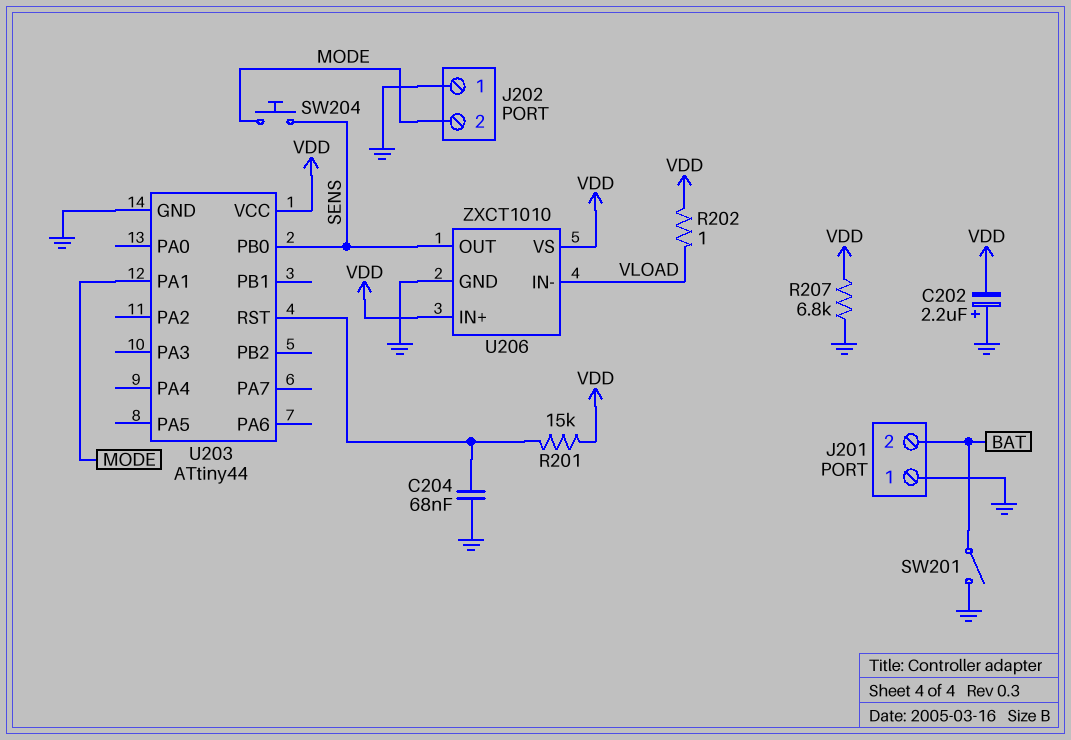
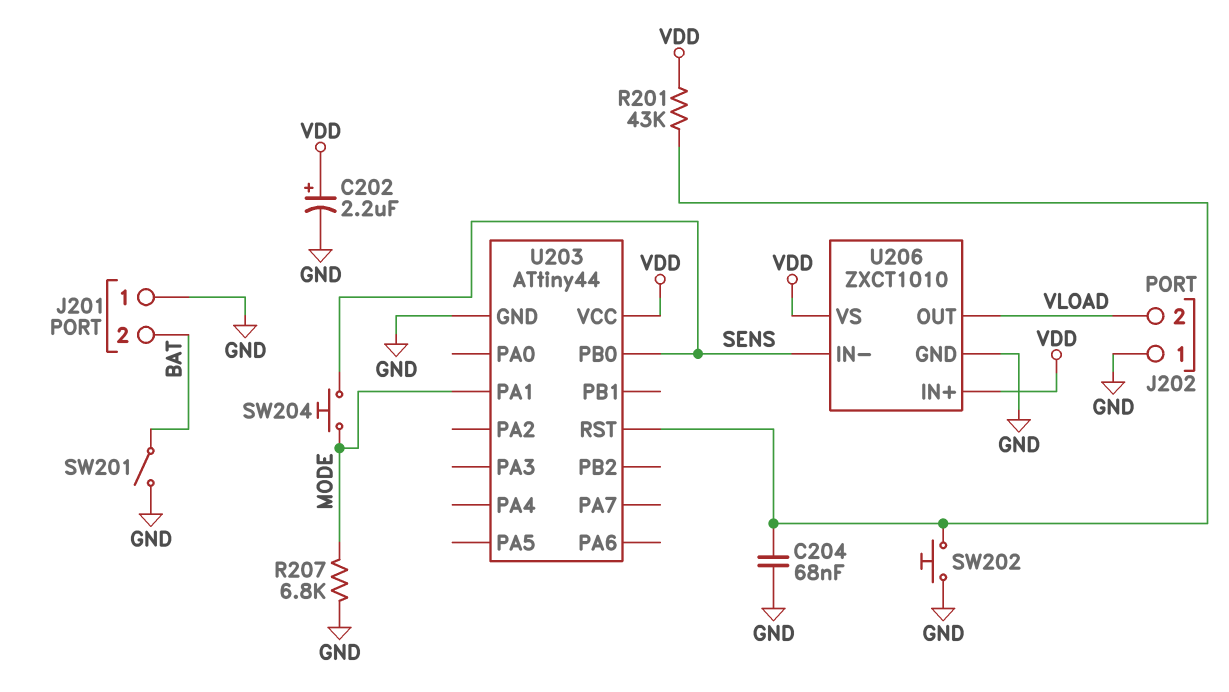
C202: 2.2uF (plus GND, minus VDD) -> 2.2uF (plus VDD, minus GND)
J202 pin 2: MODE -> VLOAD
R201: 15k (U203/RST, VDD) -> 43k (U203/RST, VDD)
R202: 1 (VDD, VLOAD) -> none
R207: 6.8k (GND, VDD) -> 6.8k (GND, MODE)
SW202: none -> button (GND, U203/RST)
U206 pin IN-: VLOAD -> SENS
U206 pin OUT: SENS -> VLOAD

